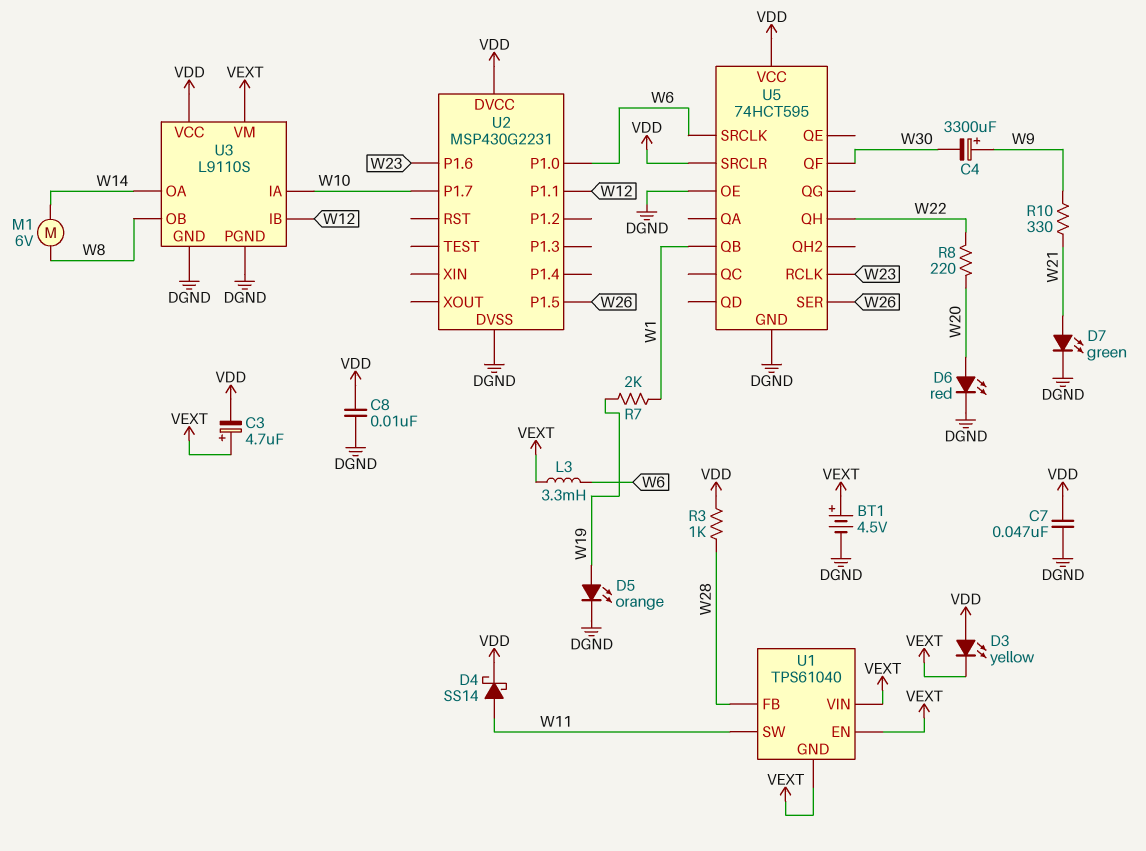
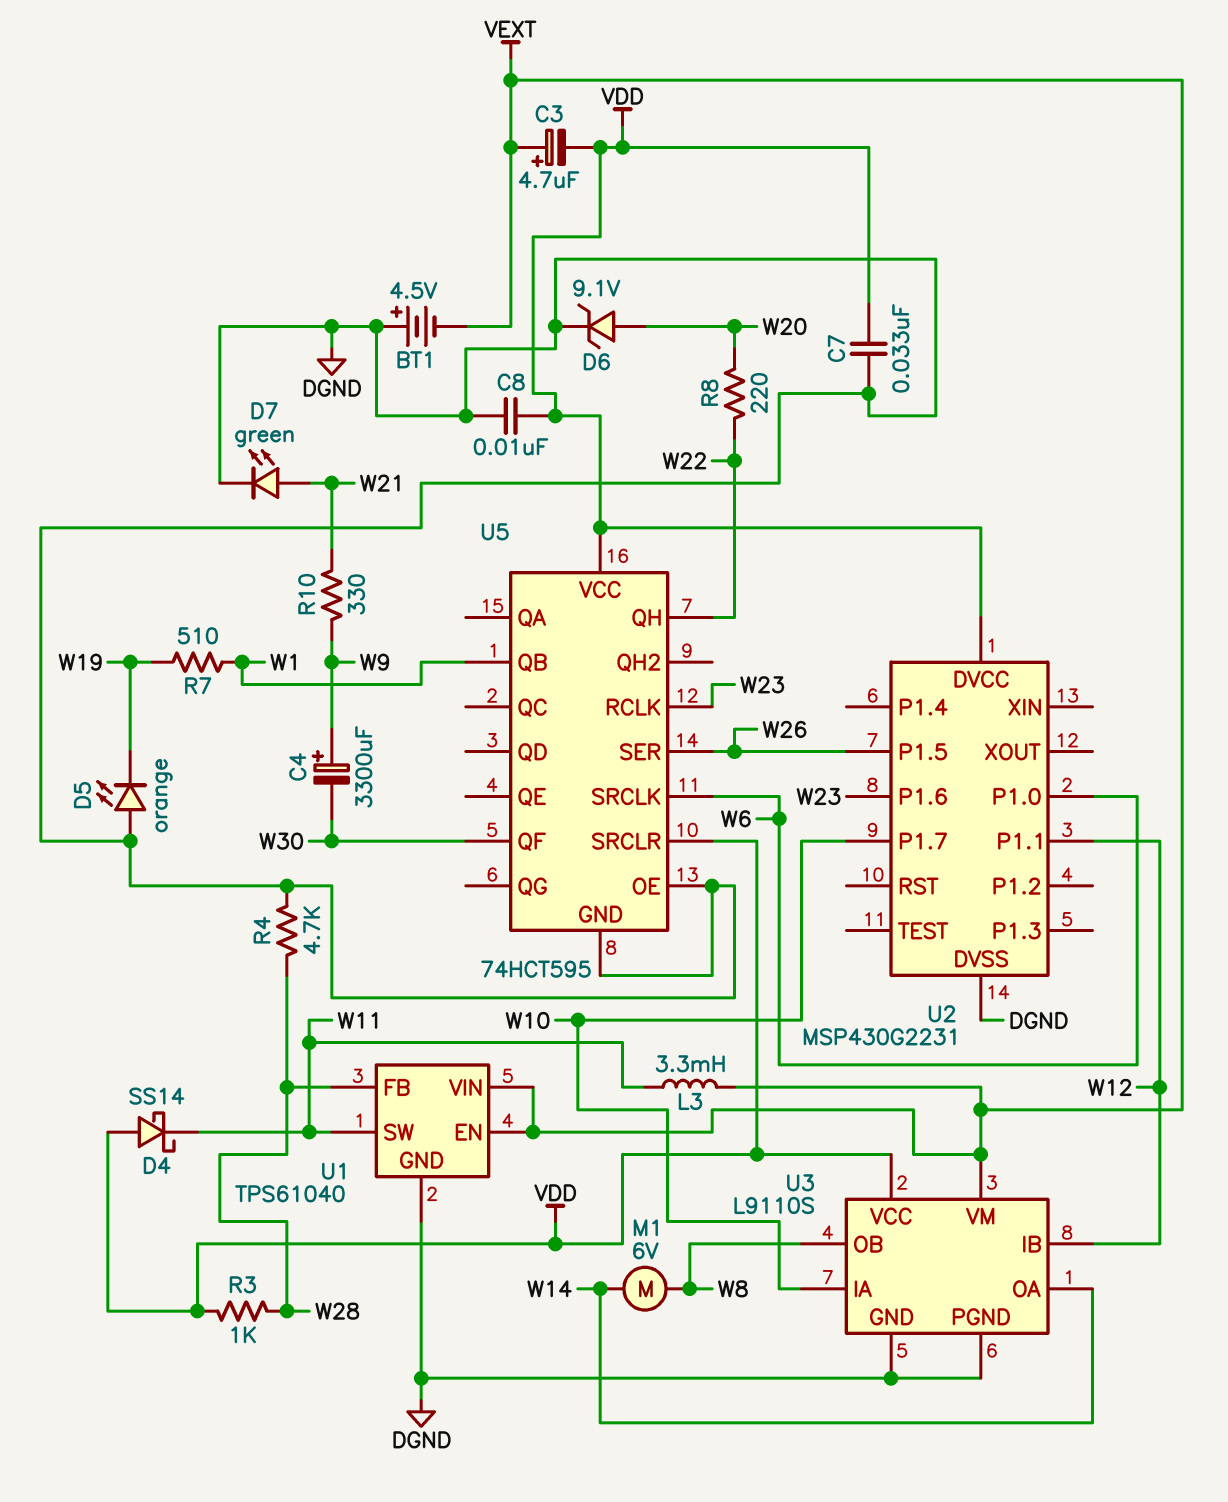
BT1: 4.5V (plus VEXT, minus DGND) -> 4.5V (plus DGND, minus VEXT)
C7: 47nF (DGND, VDD) -> 33nF (DGND, VDD)
D3: LED yellow (A VDD, K VEXT) -> none
D4: schottky SS14 (A W11, K VDD) -> schottky SS14 (A VDD, K W11)
D5: LED orange (A W19, K DGND) -> LED orange (A DGND, K W19)
D6: LED red (A W20, K DGND) -> zener 9.1V (A W20, K DGND)
L3: 3.3mH (VEXT, W6) -> 3.3mH (VEXT, W11)
R4: none -> 4.7k (DGND, W28)
R7: 2k (W1, W19) -> 510 (W1, W19)
U1 pin GND: VEXT -> DGND

